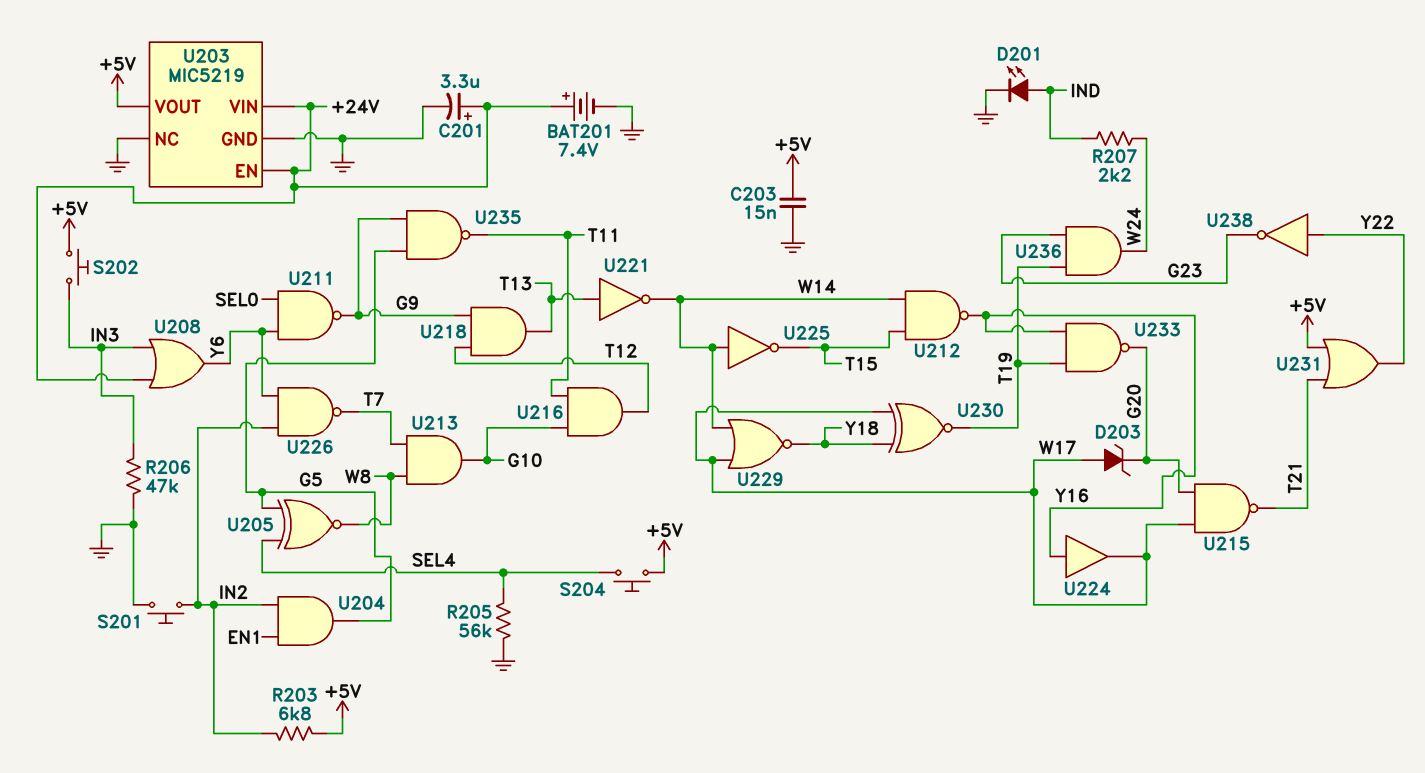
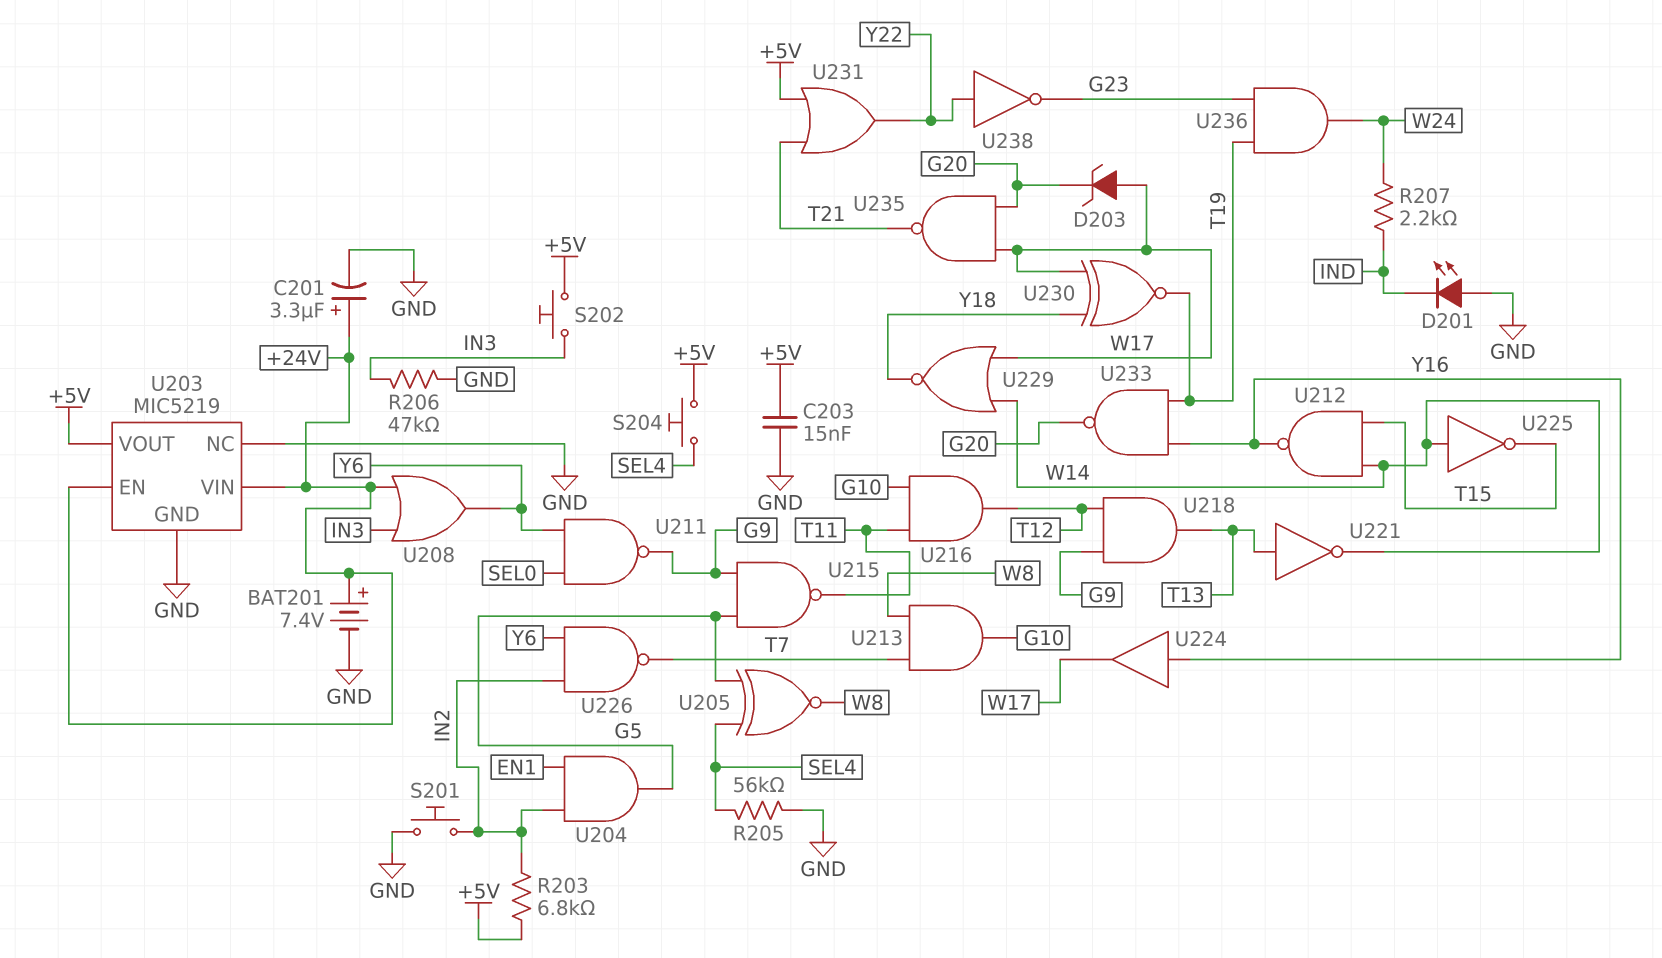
D201: LED (A IND, K GND) -> LED (A GND, K IND)
U215: NAND (in G20, in W17, out T21) -> NAND (in G5, in G9, out T11)
U235: NAND (in G5, in G9, out T11) -> NAND (in G20, in W17, out T21)

